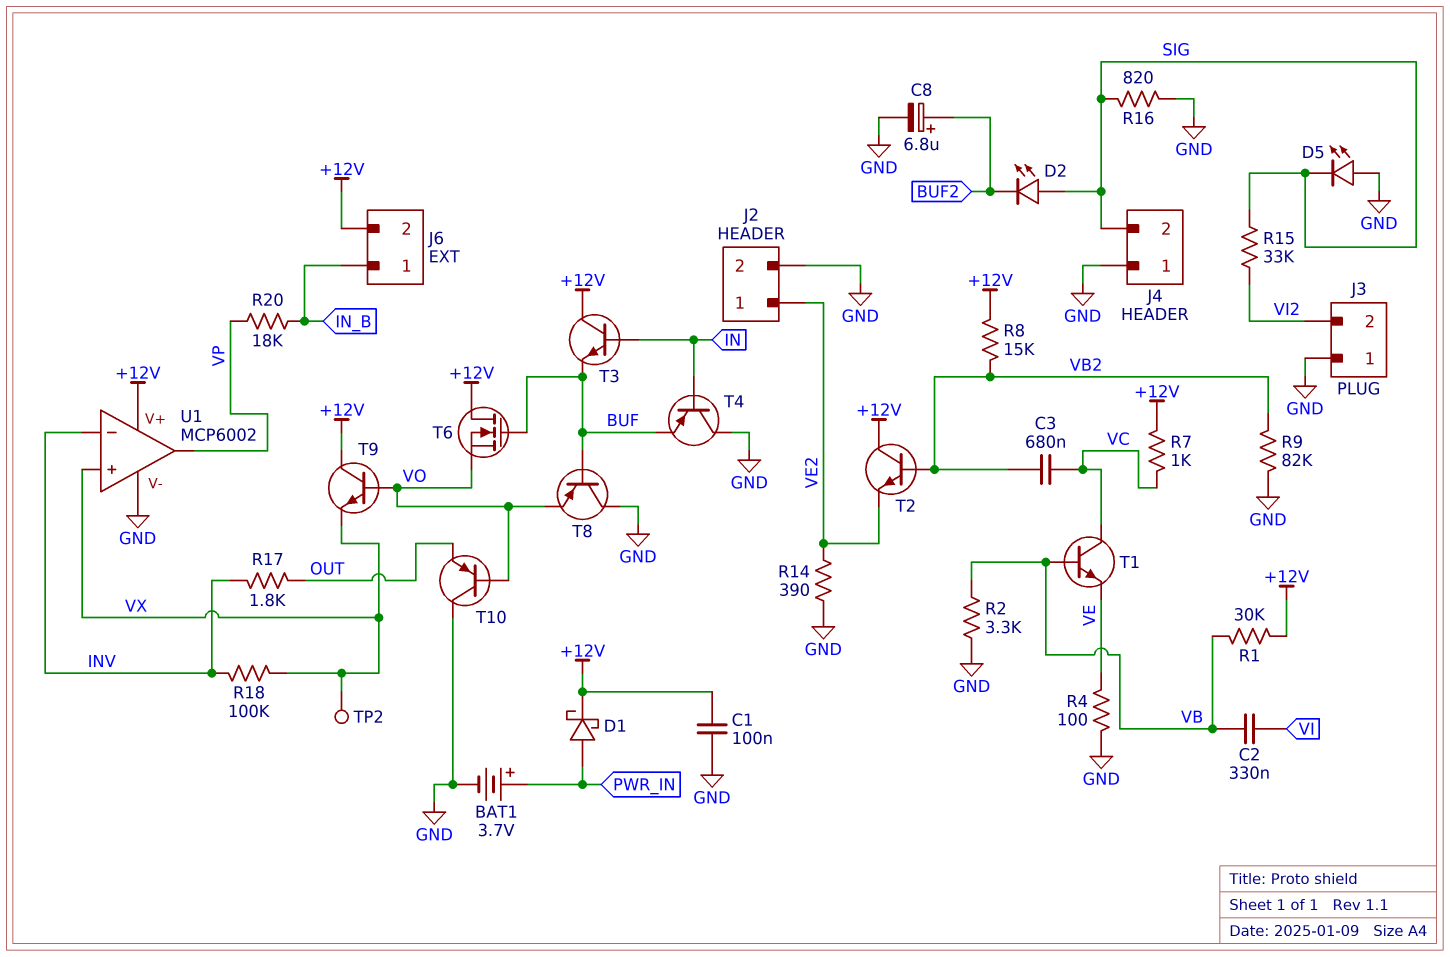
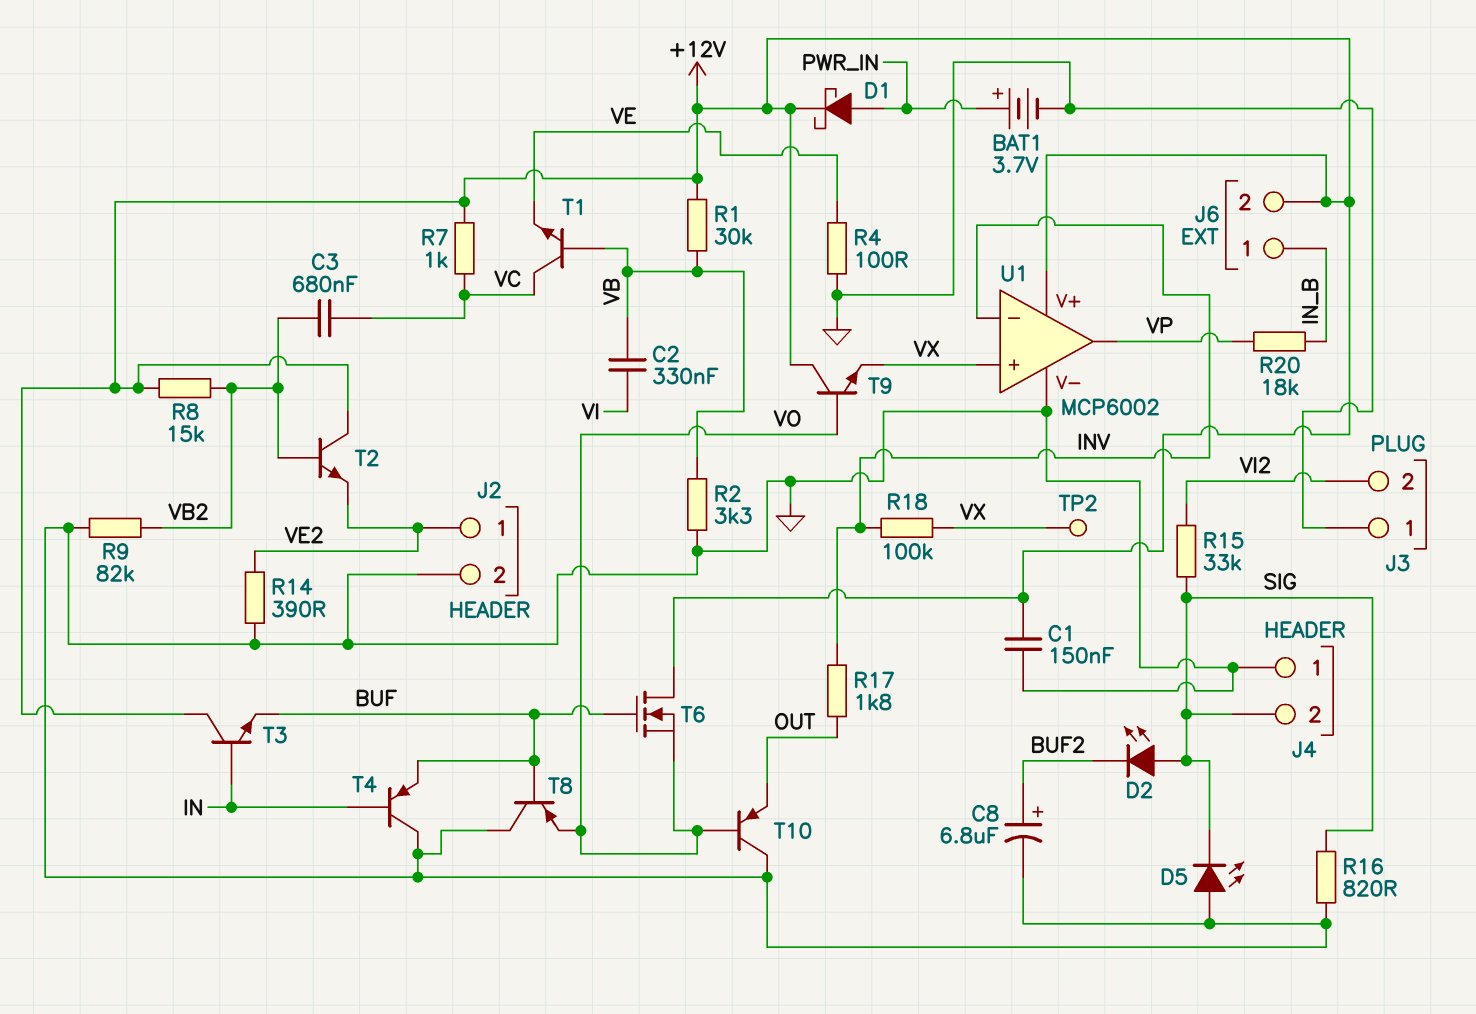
C1: 100nF (+12V, GND) -> 150nF (+12V, GND)

